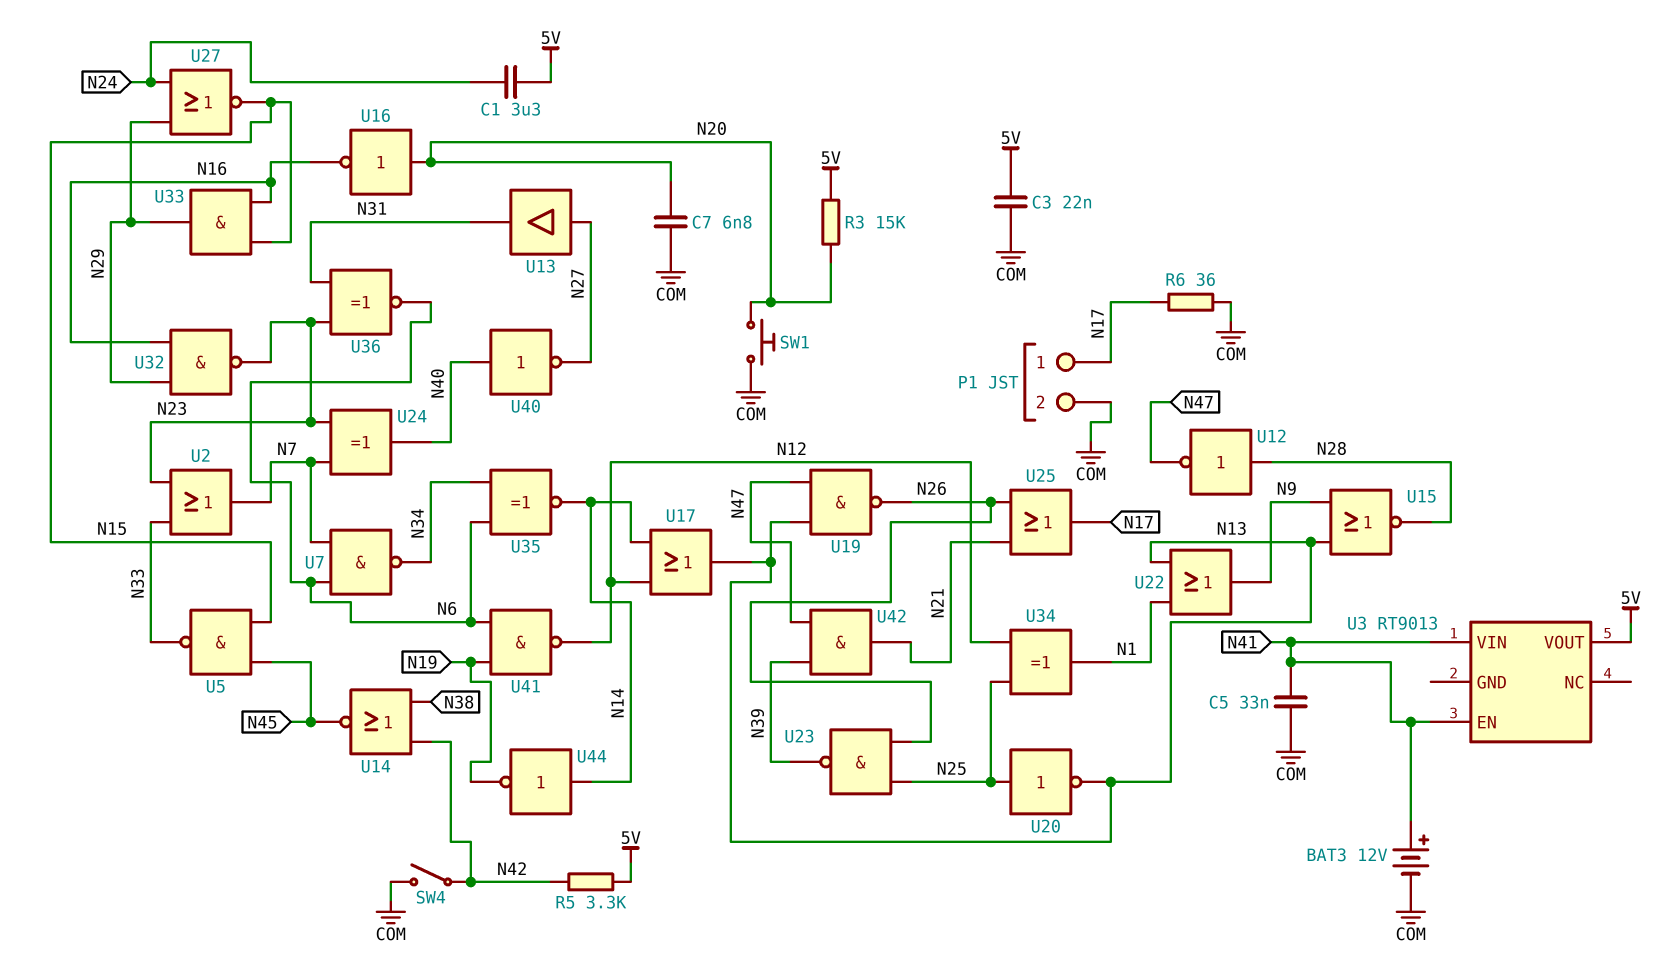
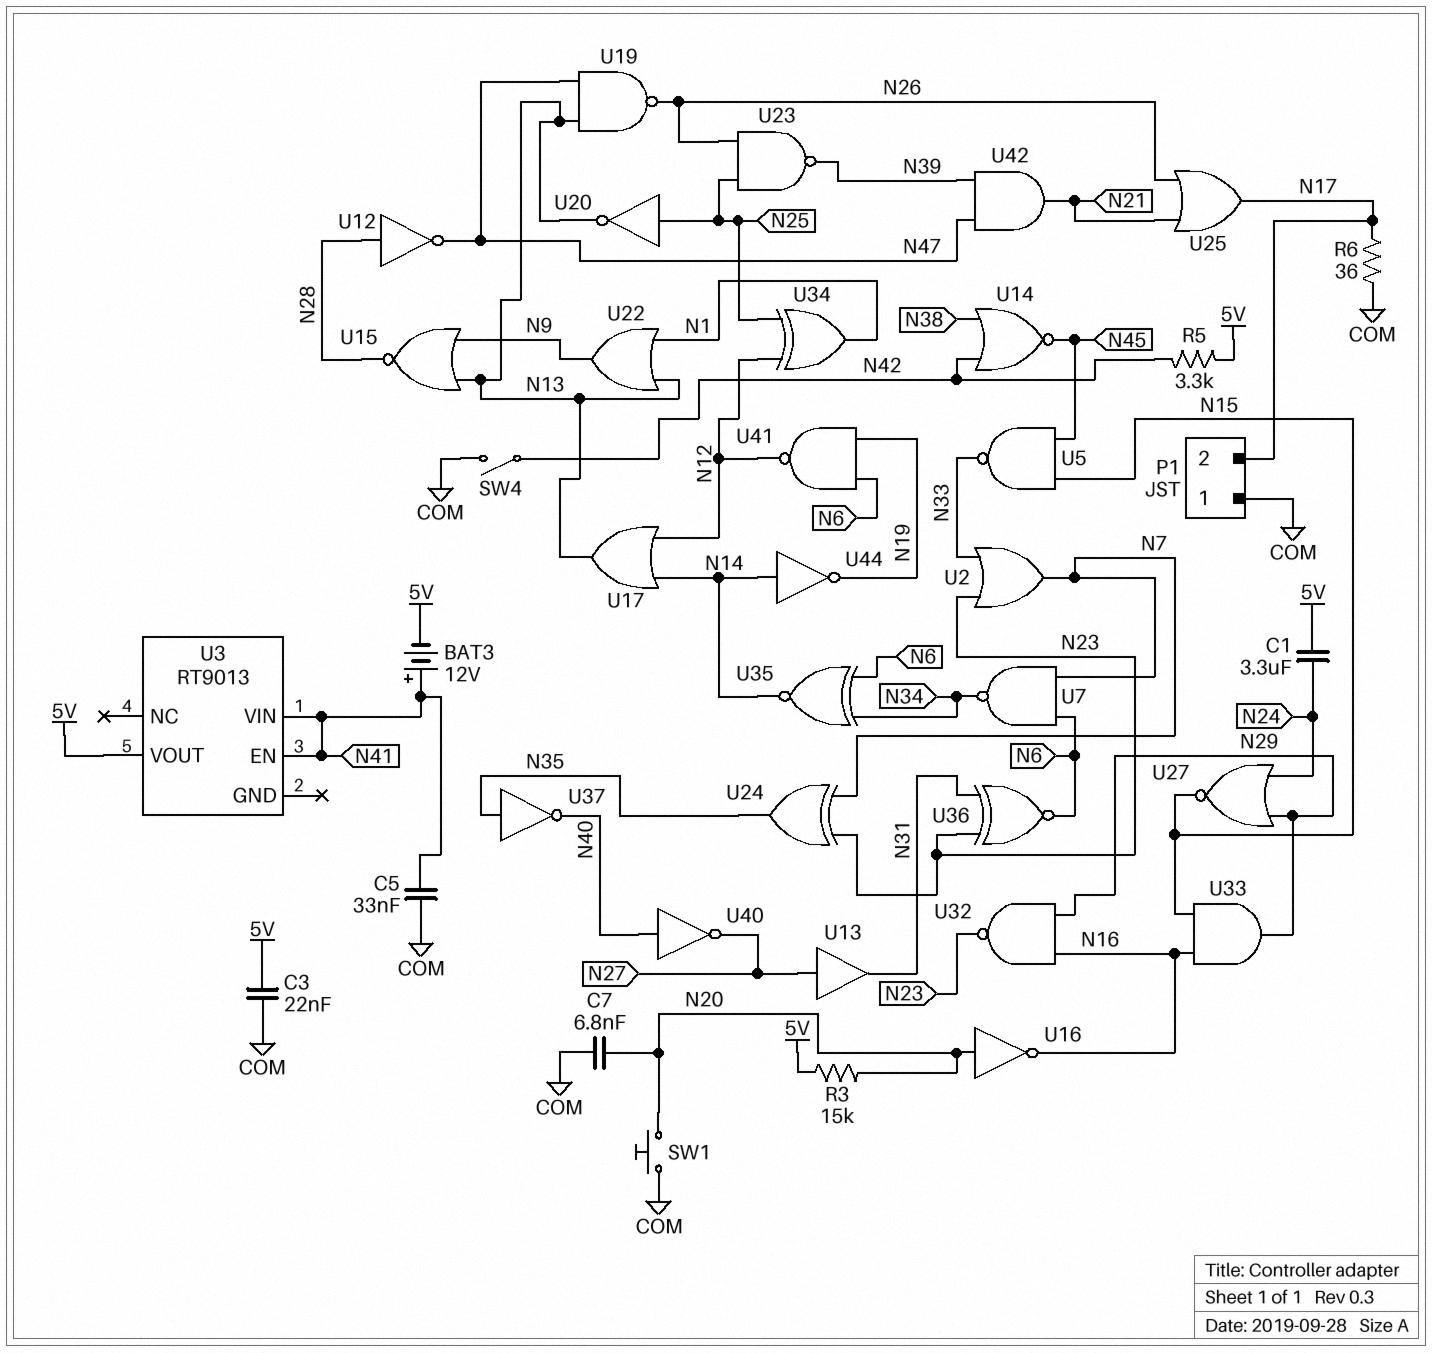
BAT3: 12V (plus N41, minus COM) -> 12V (plus N41, minus 5V)
P1 pin 1: N17 -> COM
P1 pin 2: COM -> N17
U24: XOR (in N7, in N23, out N40) -> XOR (in N7, in N23, out N35)
U37: none -> NOT (in N35, out N40)

